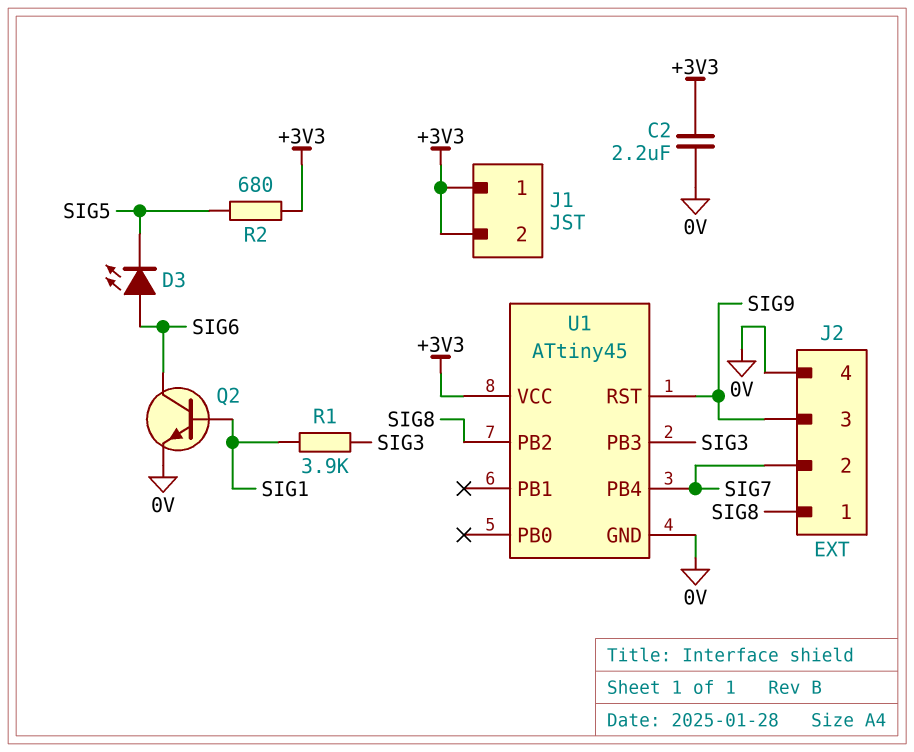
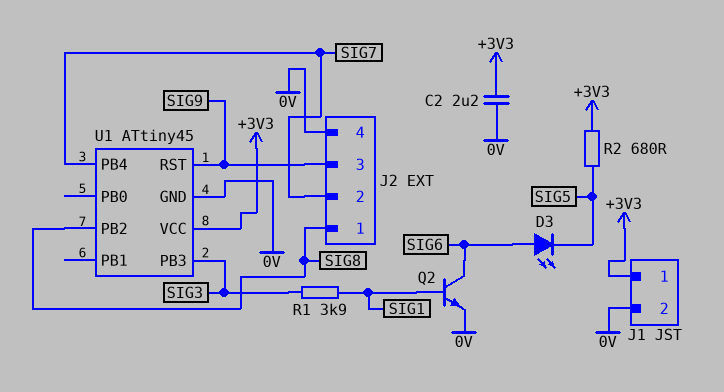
J1 pin 2: +3V3 -> 0V

